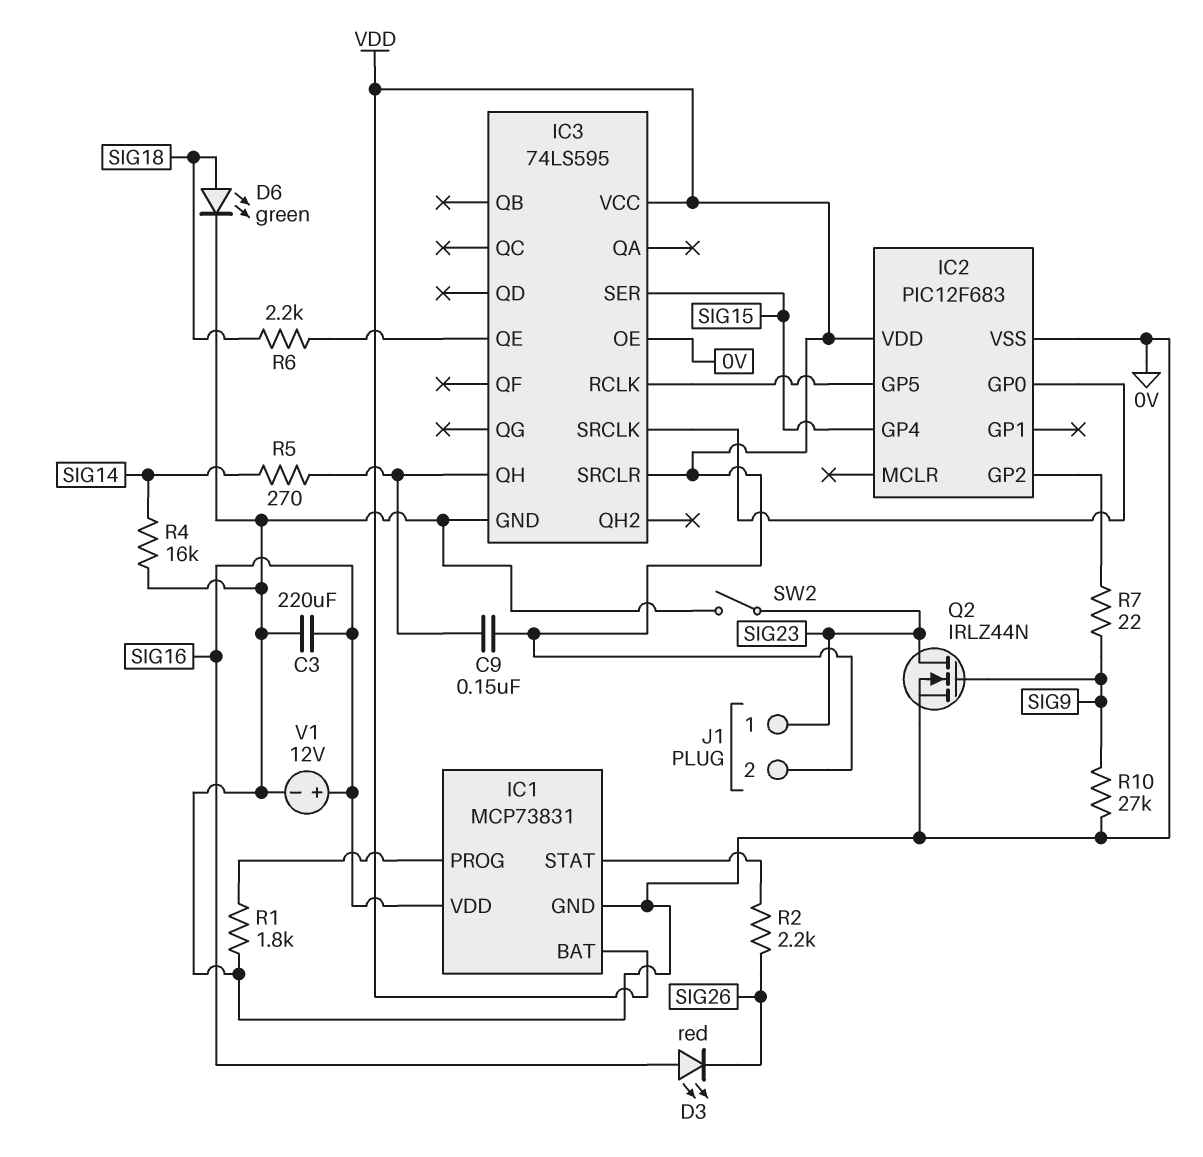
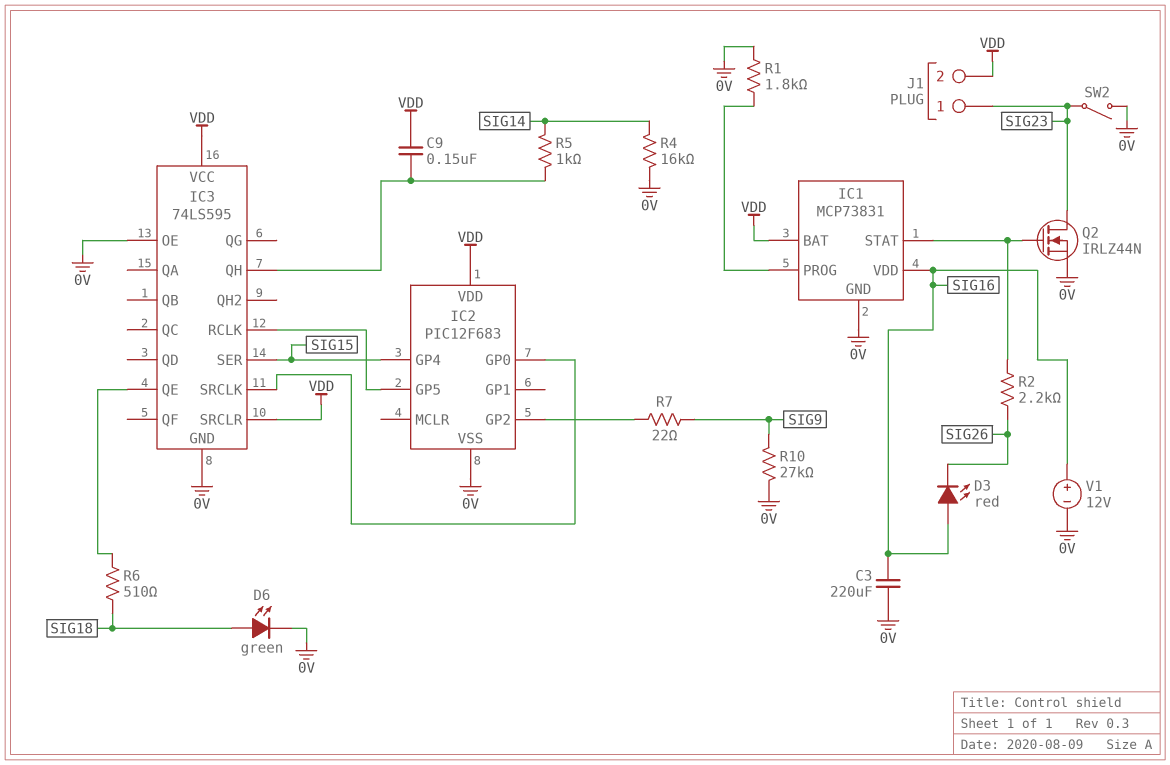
Q2: NMOS IRLZ44N (G SIG9, D SIG23, S 0V) -> NMOS IRLZ44N (G IC1/STAT, D SIG23, S 0V)
R5: 270 (IC3/QH, SIG14) -> 1k (IC3/QH, SIG14)
R6: 2.2k (IC3/QE, SIG18) -> 510 (IC3/QE, SIG18)

